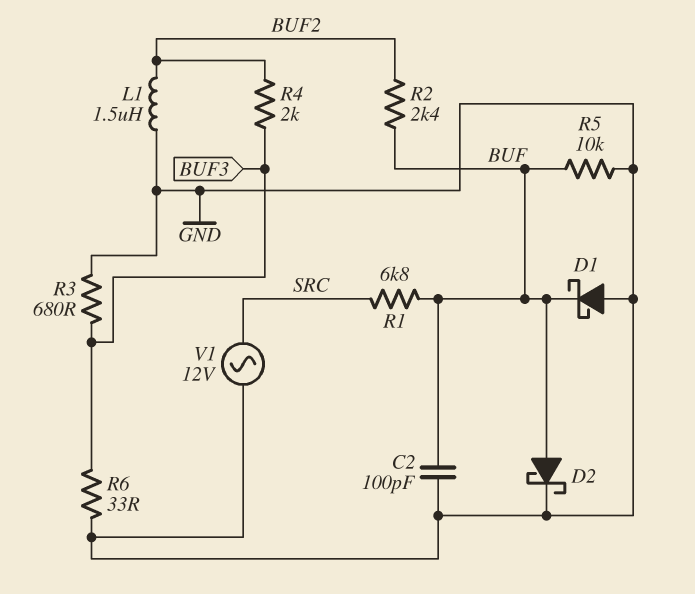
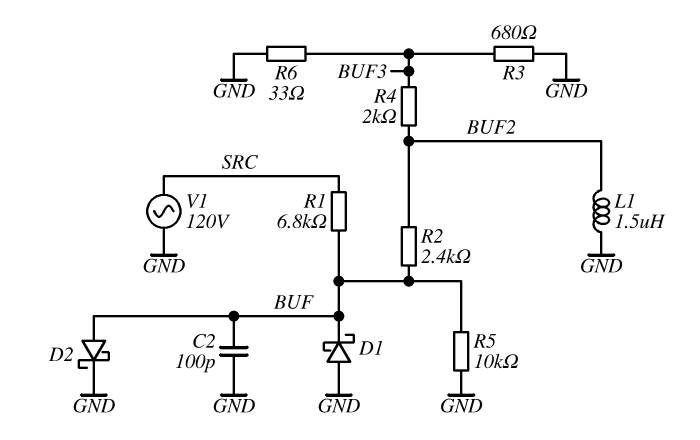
V1: AC 12V (GND, SRC) -> AC 120V (GND, SRC)

